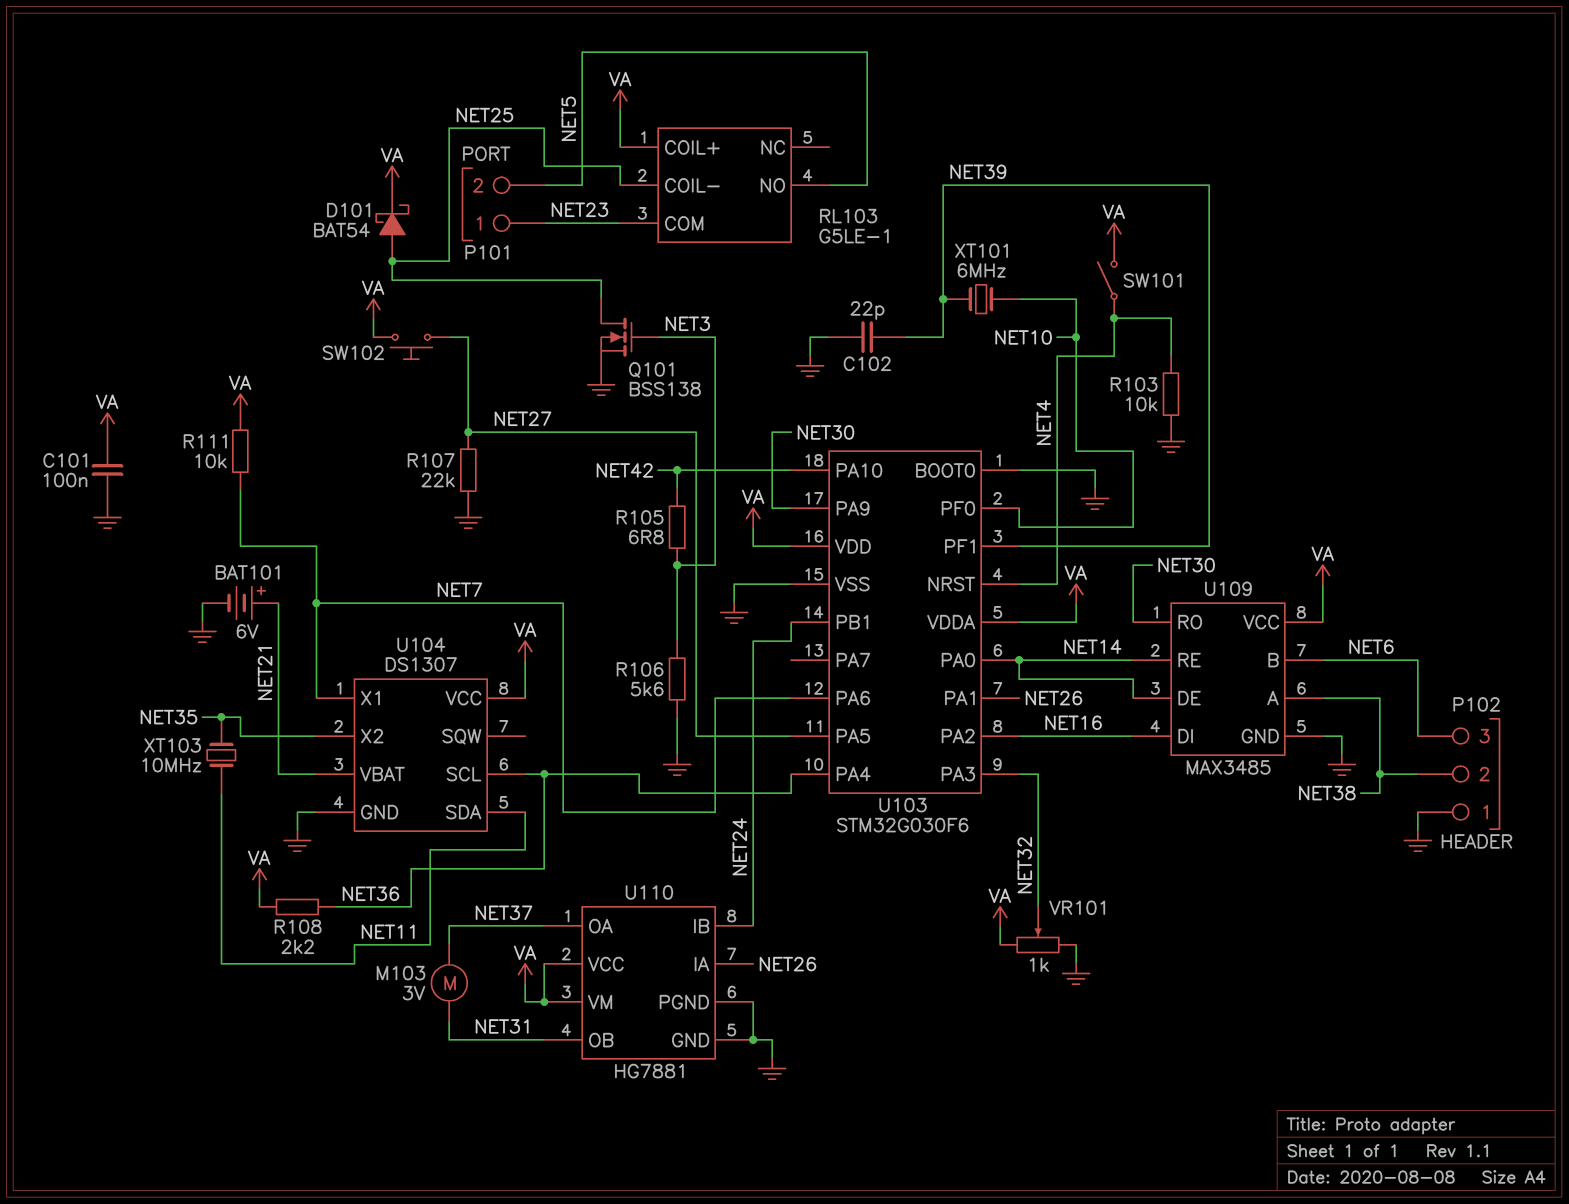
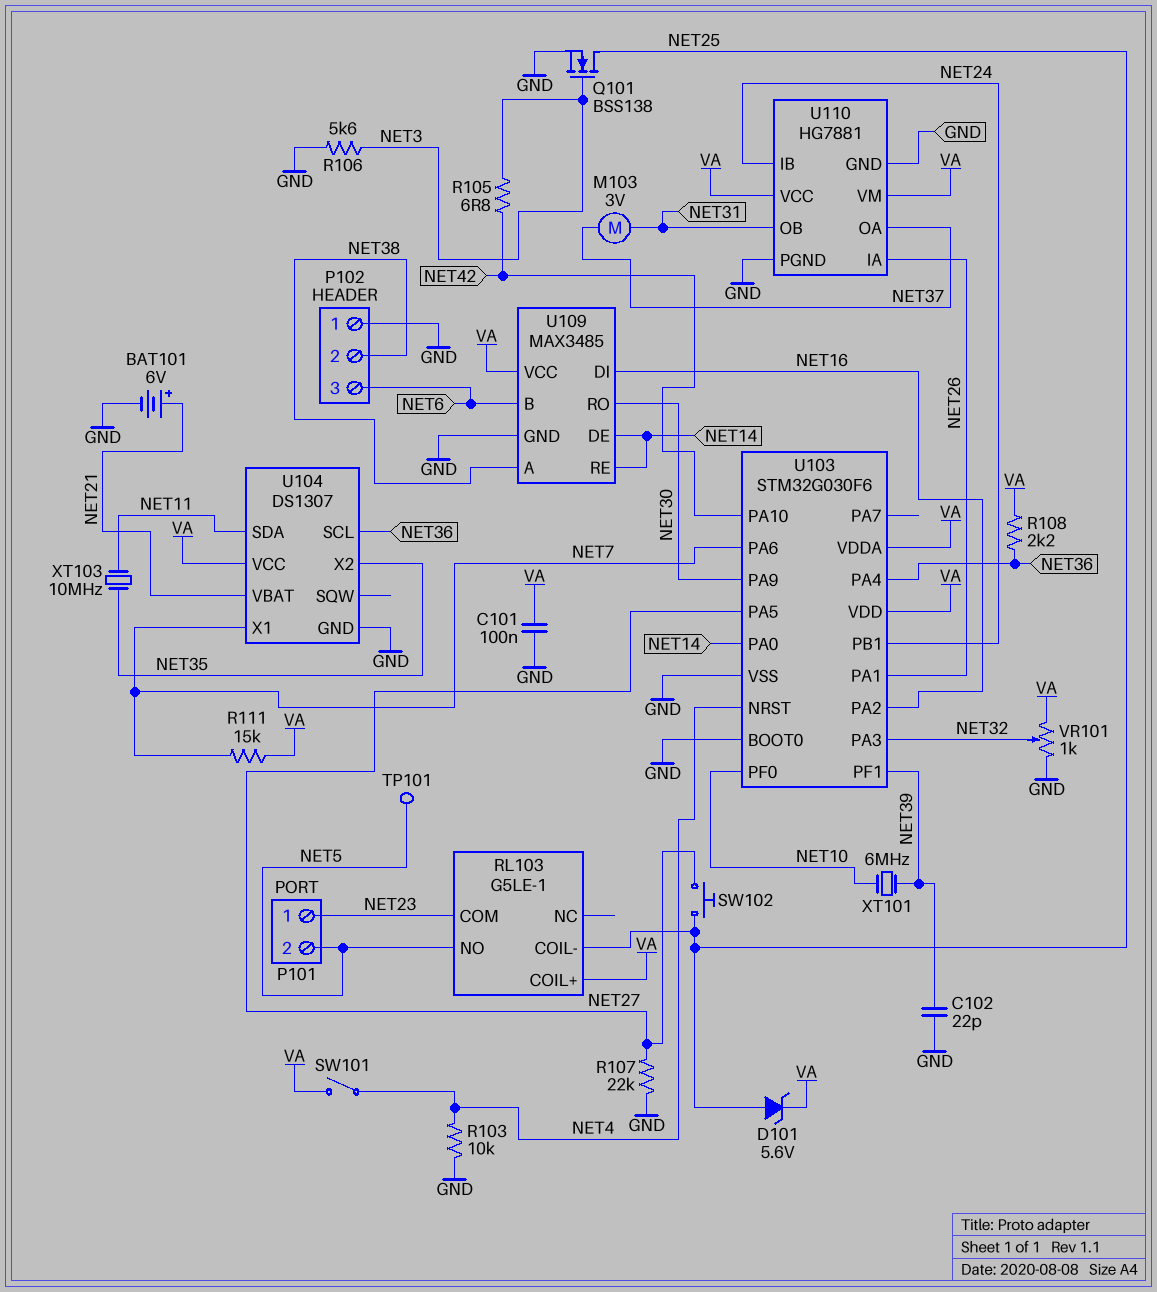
D101: schottky BAT54 (A NET25, K VA) -> zener 5.6V (A NET25, K VA)
R111: 10k (NET7, VA) -> 15k (NET7, VA)
SW102: button (NET27, VA) -> button (NET25, NET27)
TP101: none -> test point (NET5)

